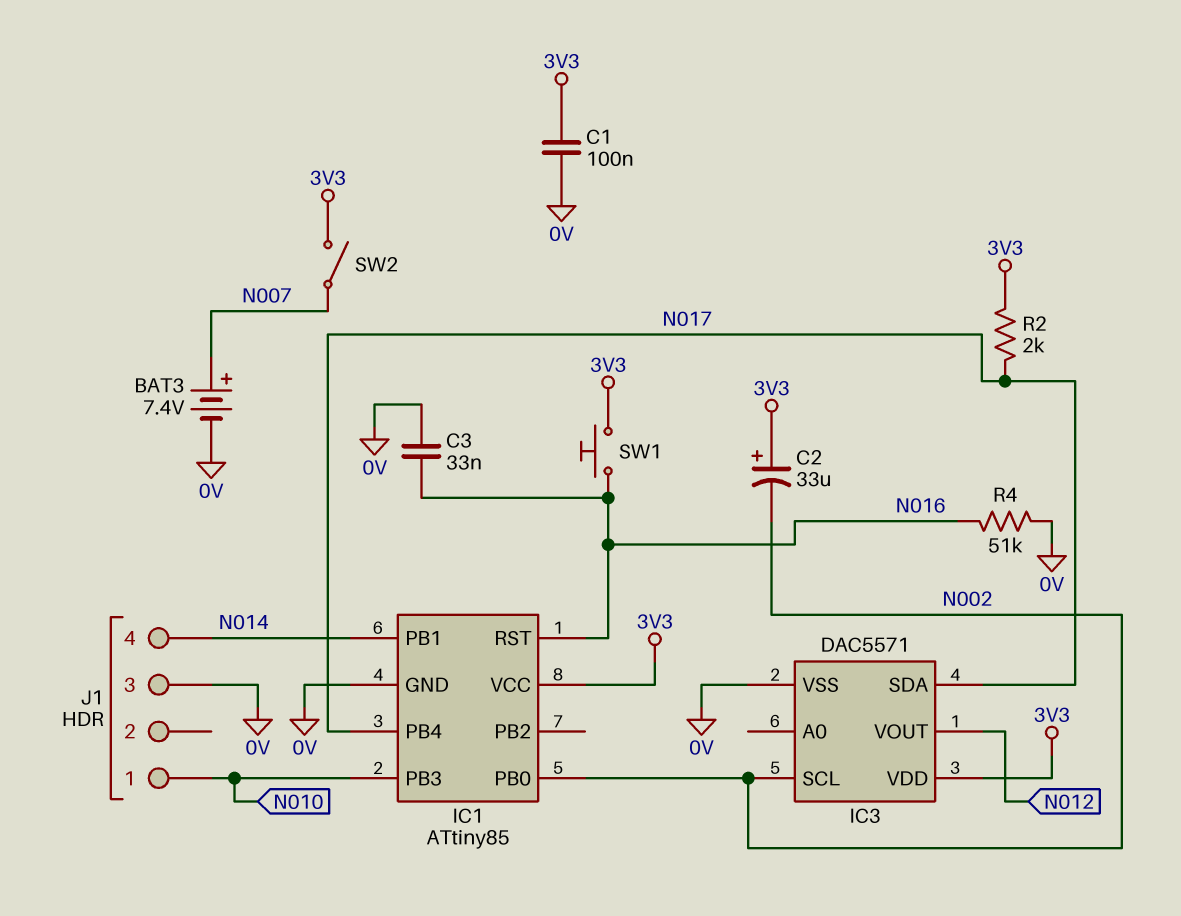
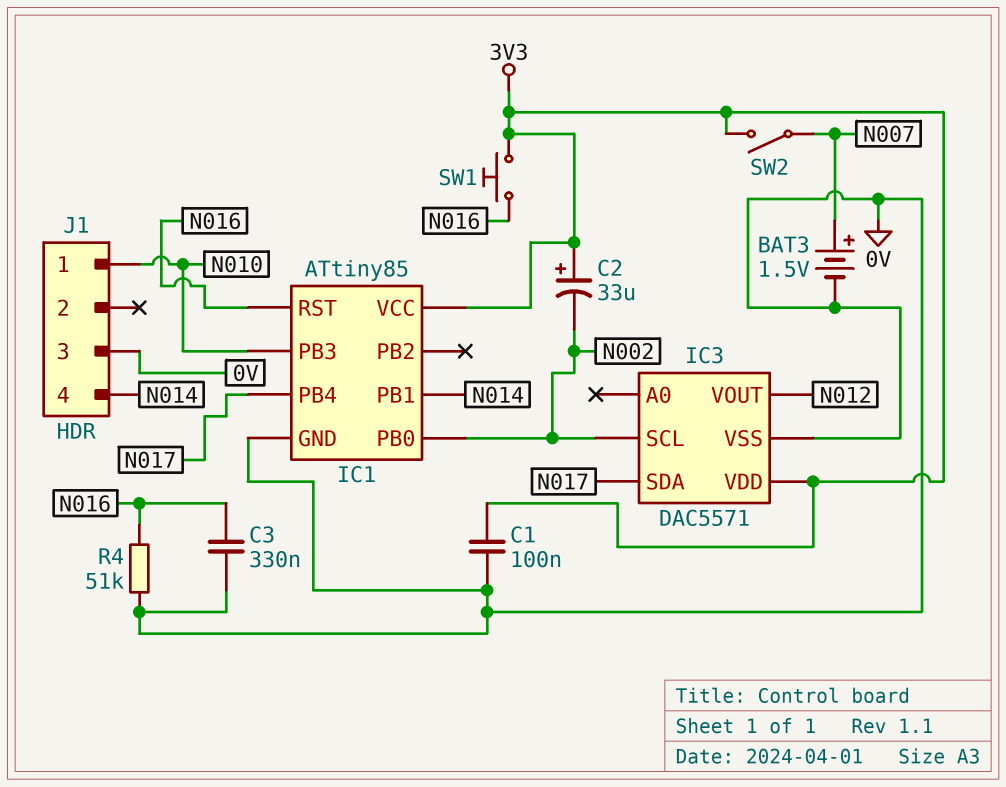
BAT3: 7.4V (plus N007, minus 0V) -> 1.5V (plus N007, minus 0V)
C3: 33nF (0V, N016) -> 330nF (0V, N016)
R2: 2k (3V3, N017) -> none

